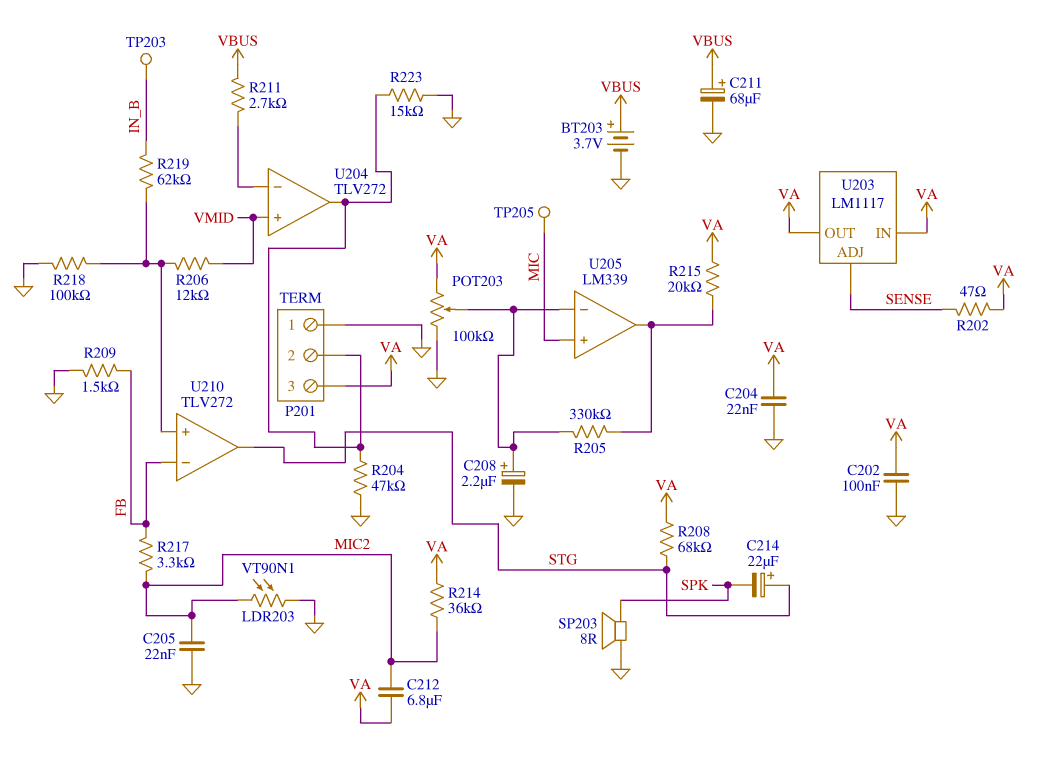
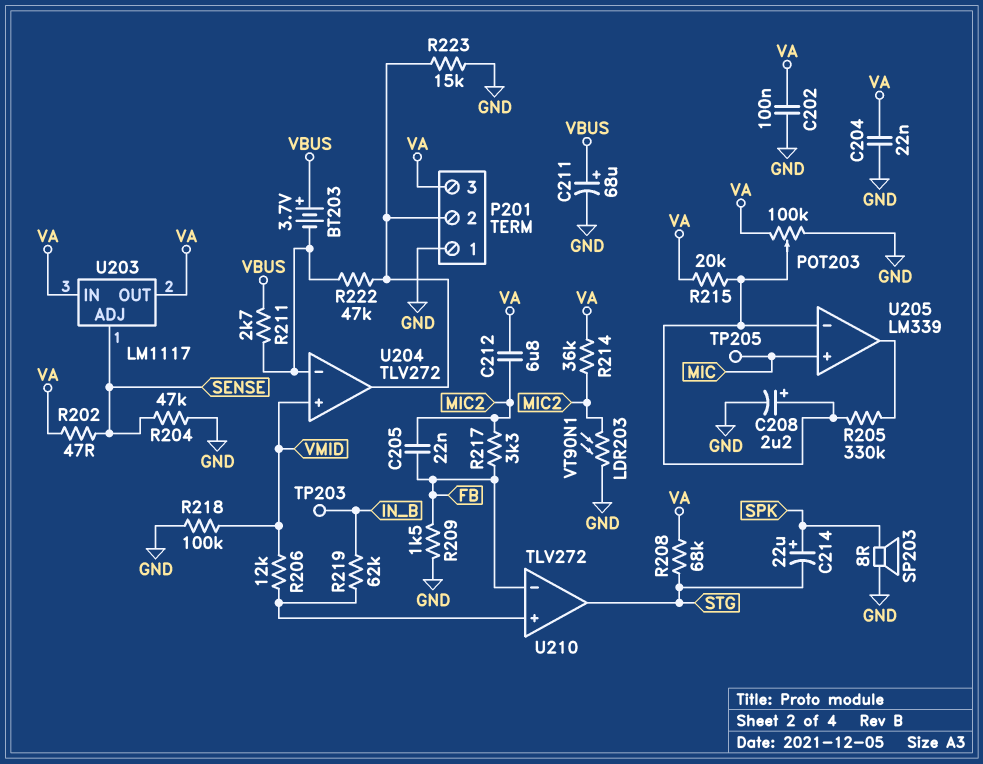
BT203: 3.7V (plus VBUS, minus GND) -> 3.7V (plus VBUS, minus U204/in-)
C205: 22nF (GND, MIC2) -> 22nF (FB, MIC2)
C214: 22uF (plus STG, minus SPK) -> 22uF (plus SPK, minus STG)
R204: 47k (GND, P201/2) -> 47k (GND, SENSE)
R215: 20k (U205/out, VA) -> 20k (U205/in-, VA)
R218: 100k (GND, U210/in+) -> 100k (GND, VMID)
R222: none -> 47k (P201/2, U204/in-)

